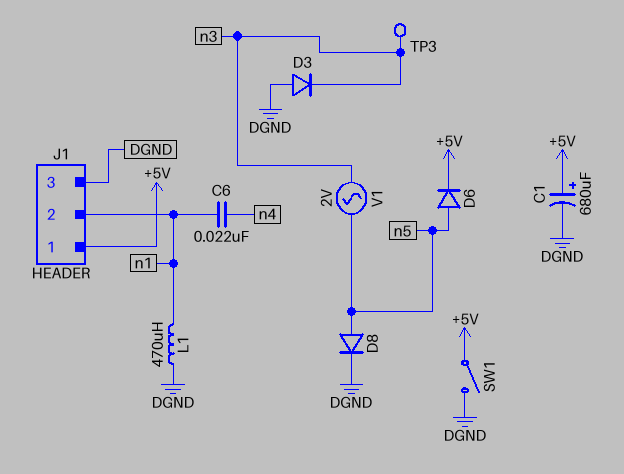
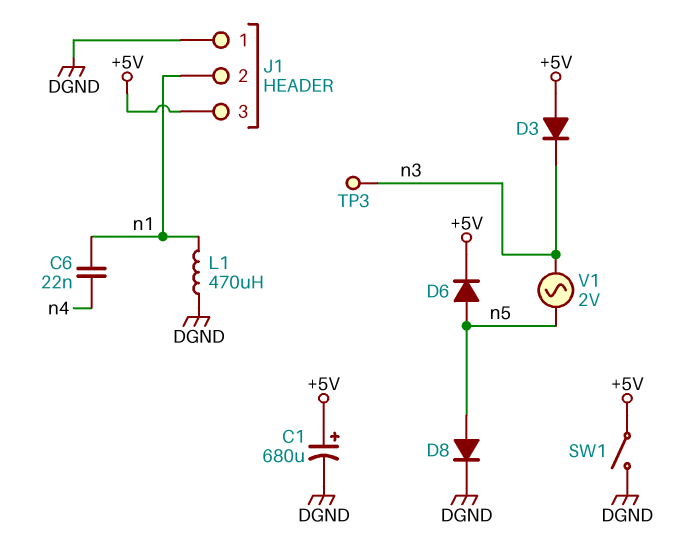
D3: diode (A DGND, K n3) -> diode (A +5V, K n3)
J1 pin 1: +5V -> DGND
J1 pin 3: DGND -> +5V

